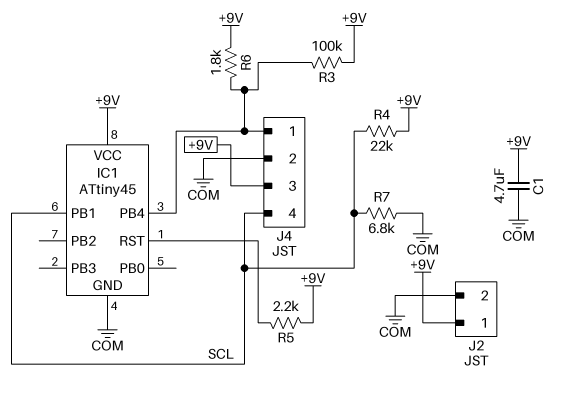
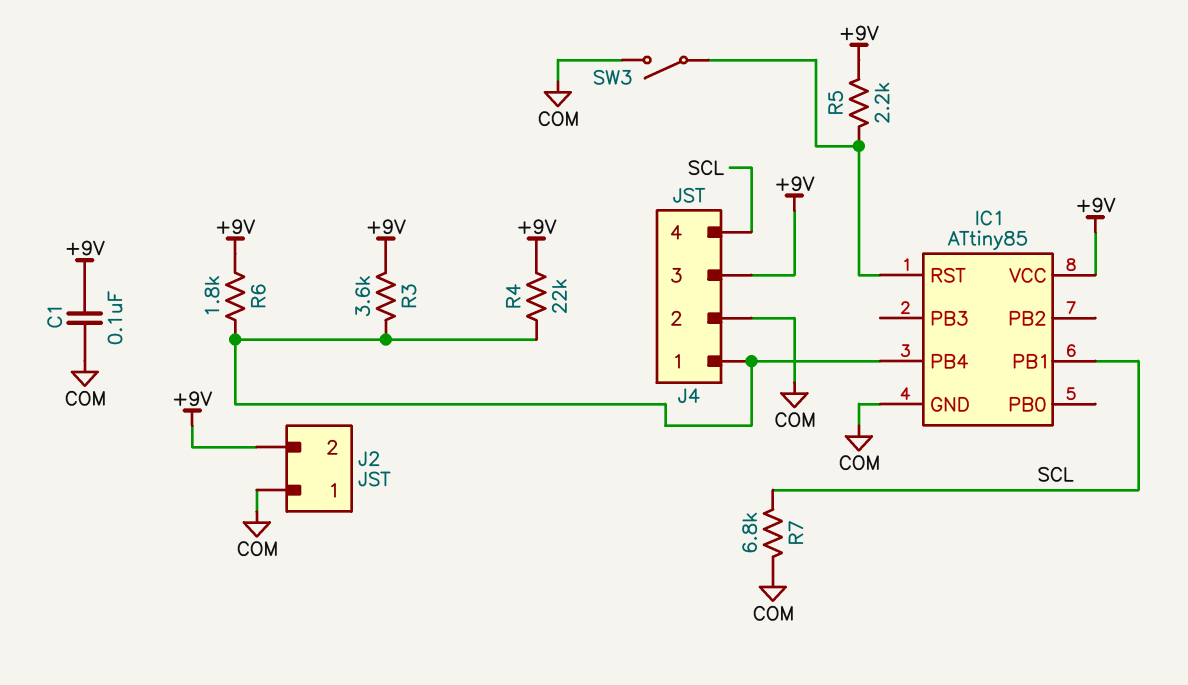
C1: 4.7uF (+9V, COM) -> 100nF (+9V, COM)
IC1: ATtiny45 -> ATtiny85
J2 pin 1: +9V -> COM
J2 pin 2: COM -> +9V
R3: 100k (+9V, IC1/PB4) -> 3.6k (+9V, IC1/PB4)
R4: 22k (+9V, SCL) -> 22k (+9V, IC1/PB4)
SW3: none -> switch (COM, IC1/RST)

